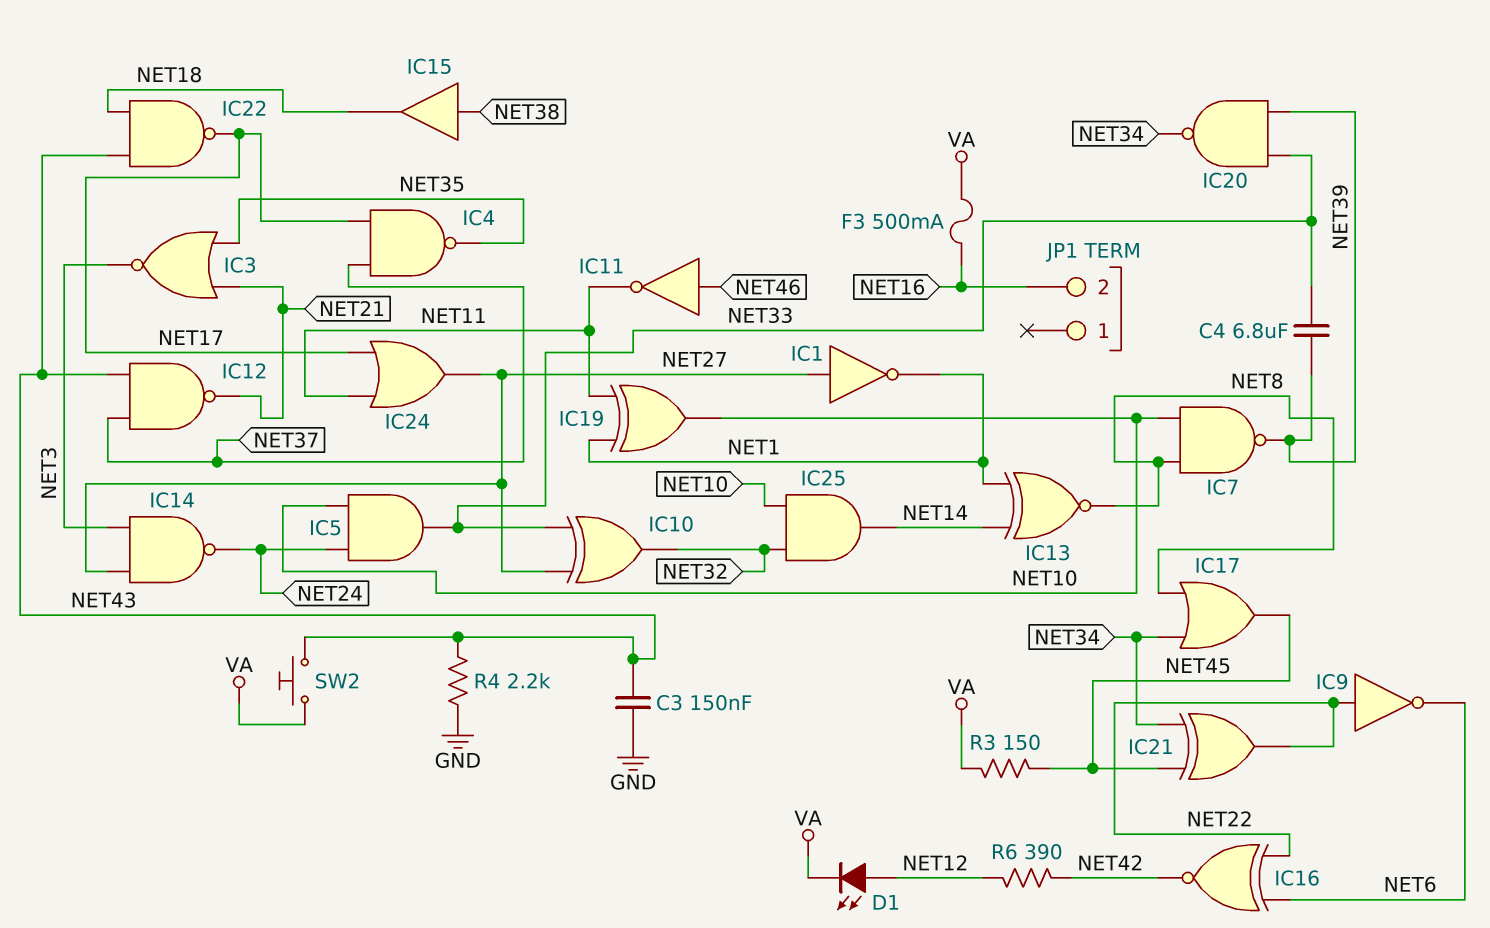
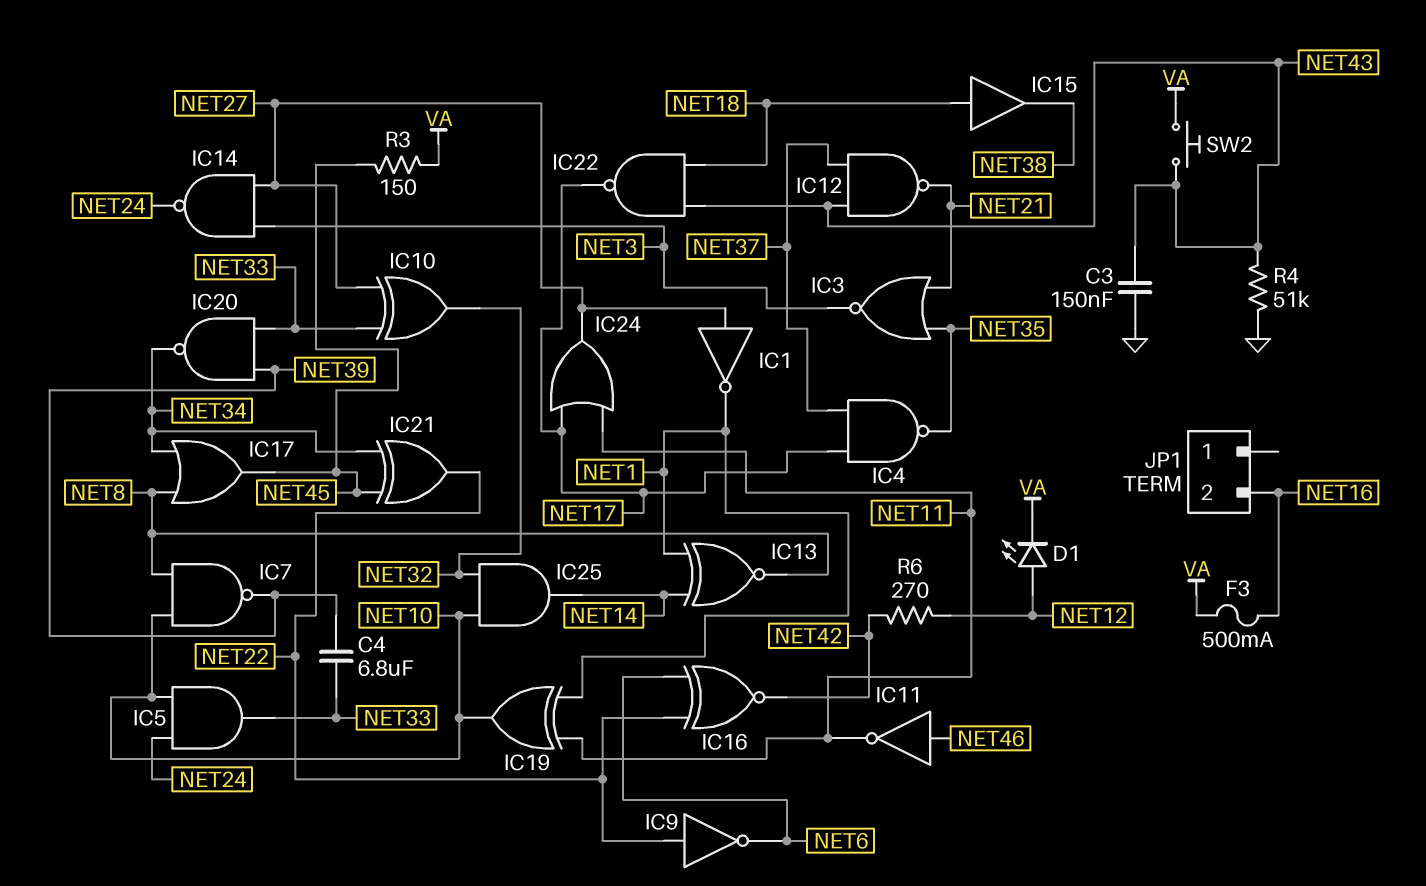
IC15: buffer (in NET38, out NET18) -> buffer (in NET18, out NET38)
R4: 2.2k (GND, NET43) -> 51k (GND, NET43)
R6: 390 (NET12, NET42) -> 270 (NET12, NET42)

